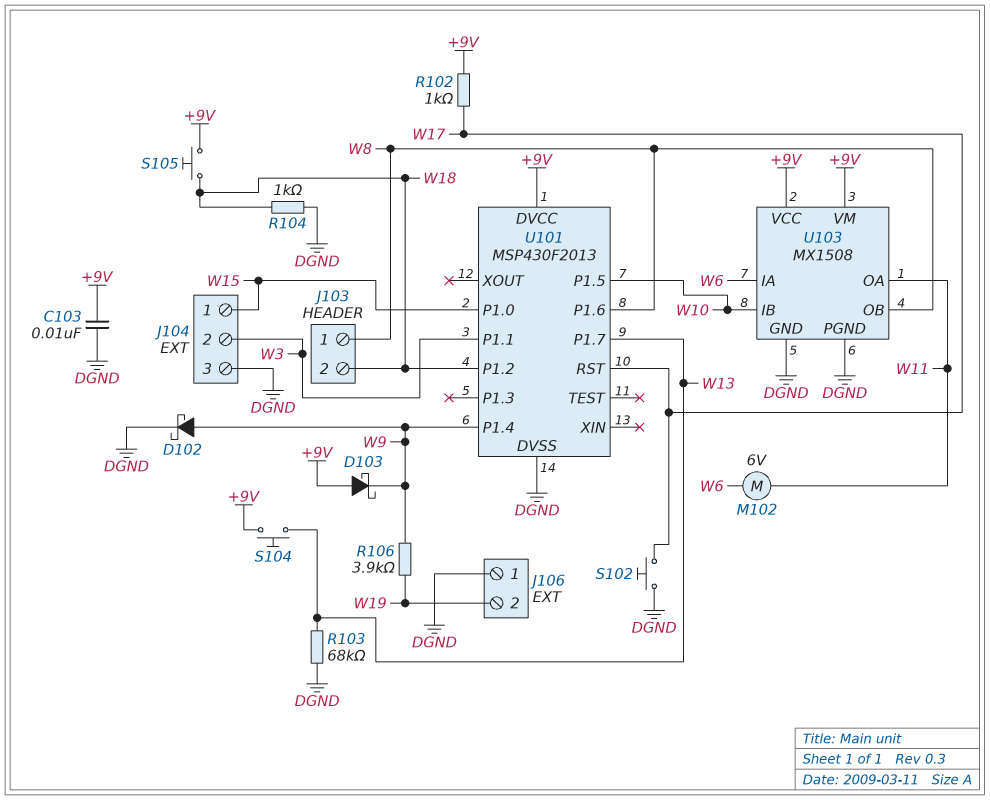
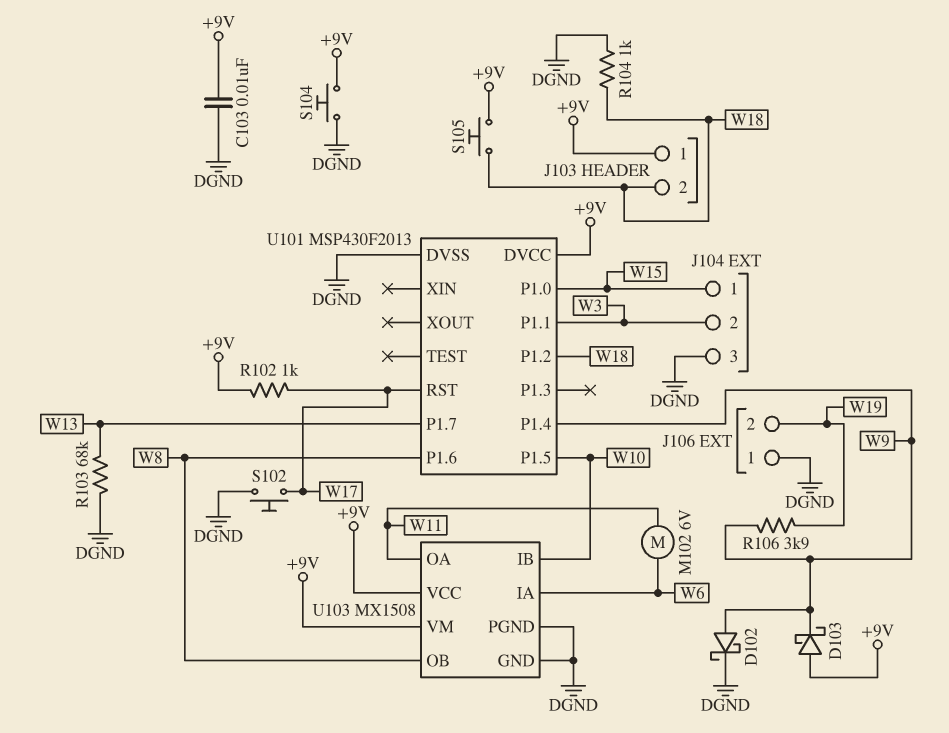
J103 pin 1: W8 -> +9V
S104: button (+9V, W13) -> button (+9V, DGND)

